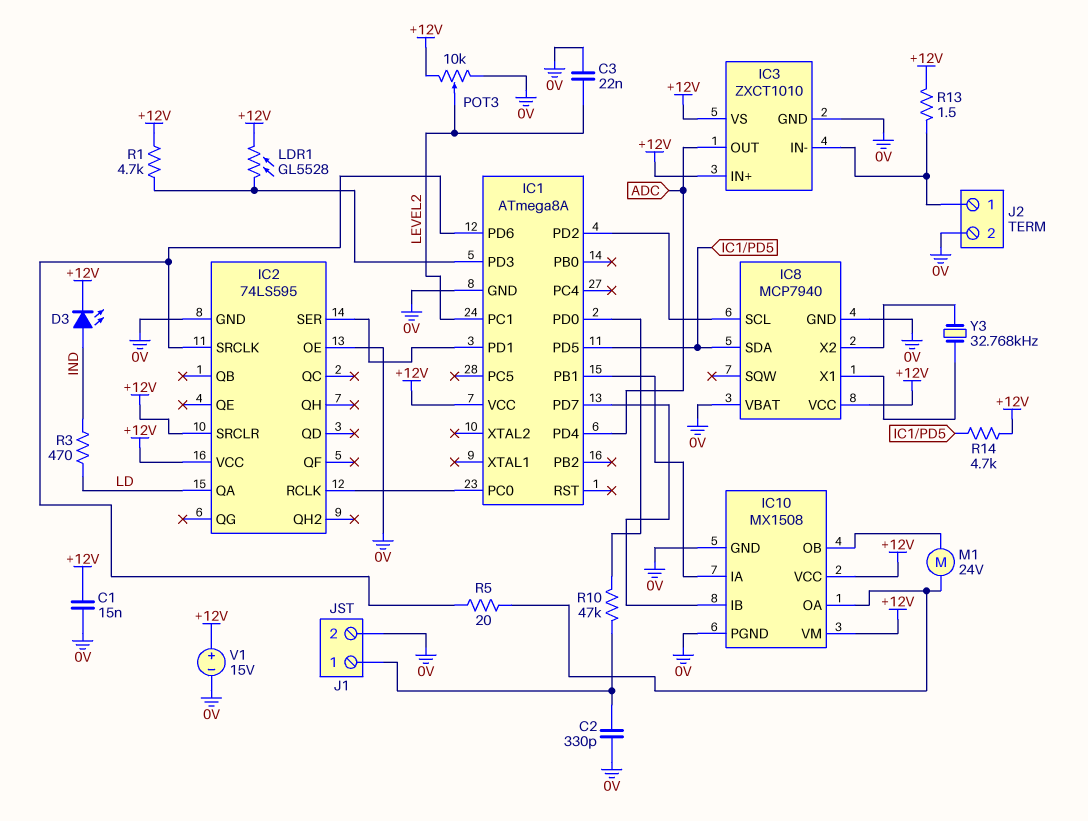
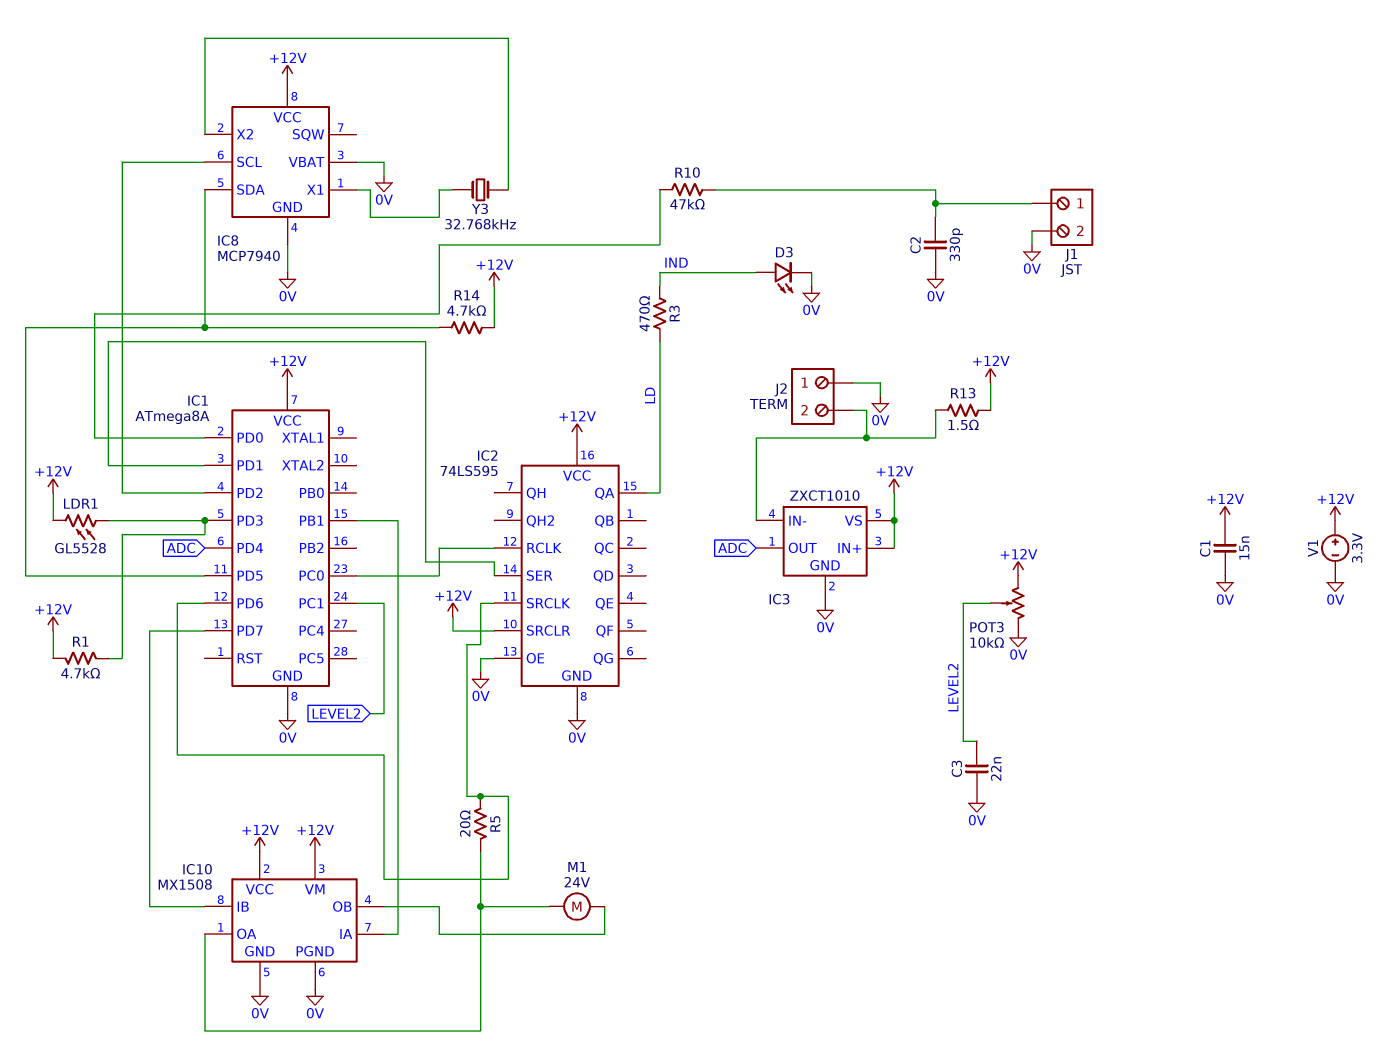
D3: LED (A IND, K +12V) -> LED (A IND, K 0V)
J2 pin 1: IC3/IN- -> 0V
J2 pin 2: 0V -> IC3/IN-
V1: 15V (plus +12V, minus 0V) -> 3.3V (plus +12V, minus 0V)

